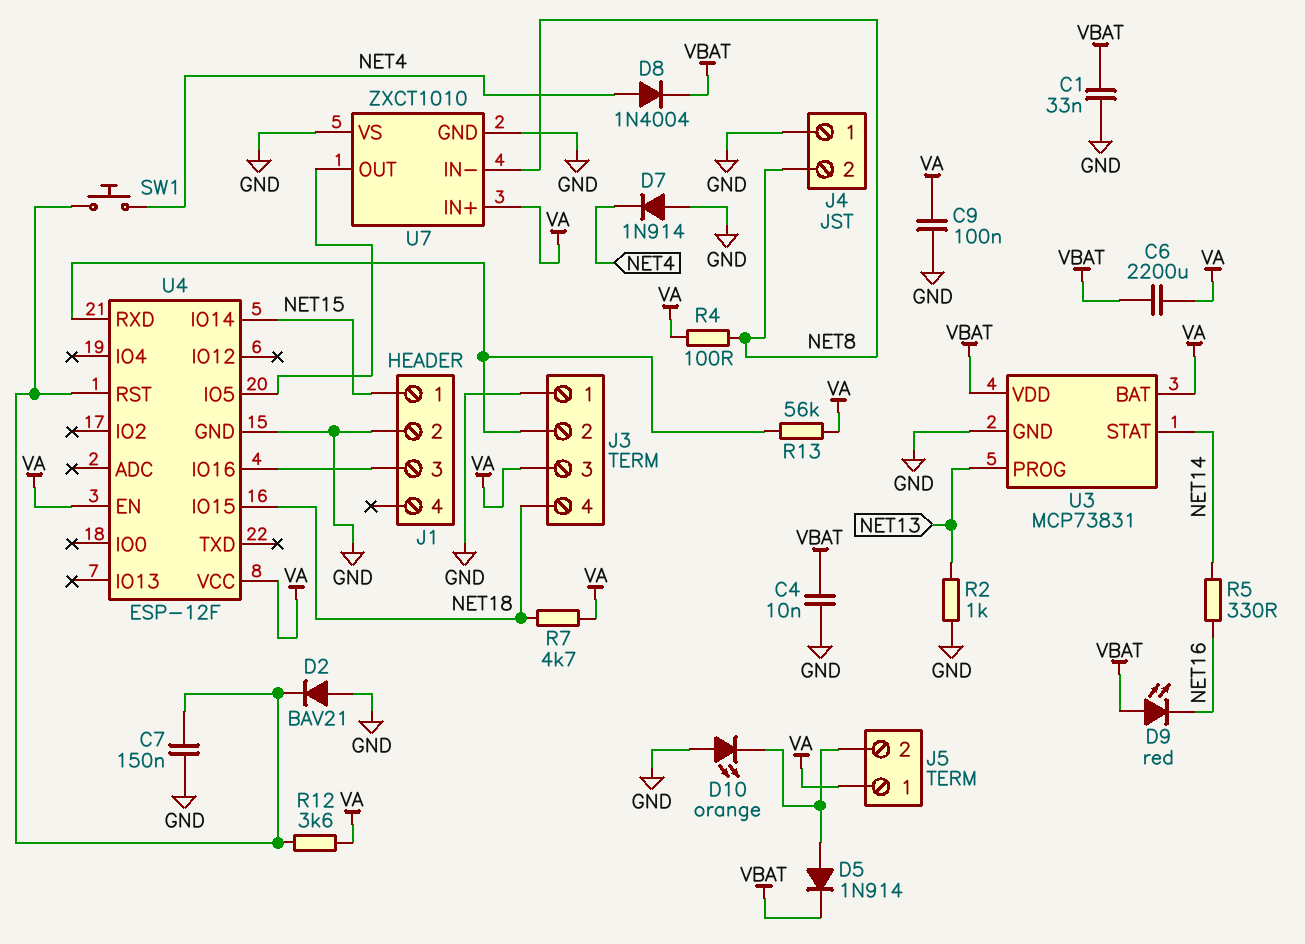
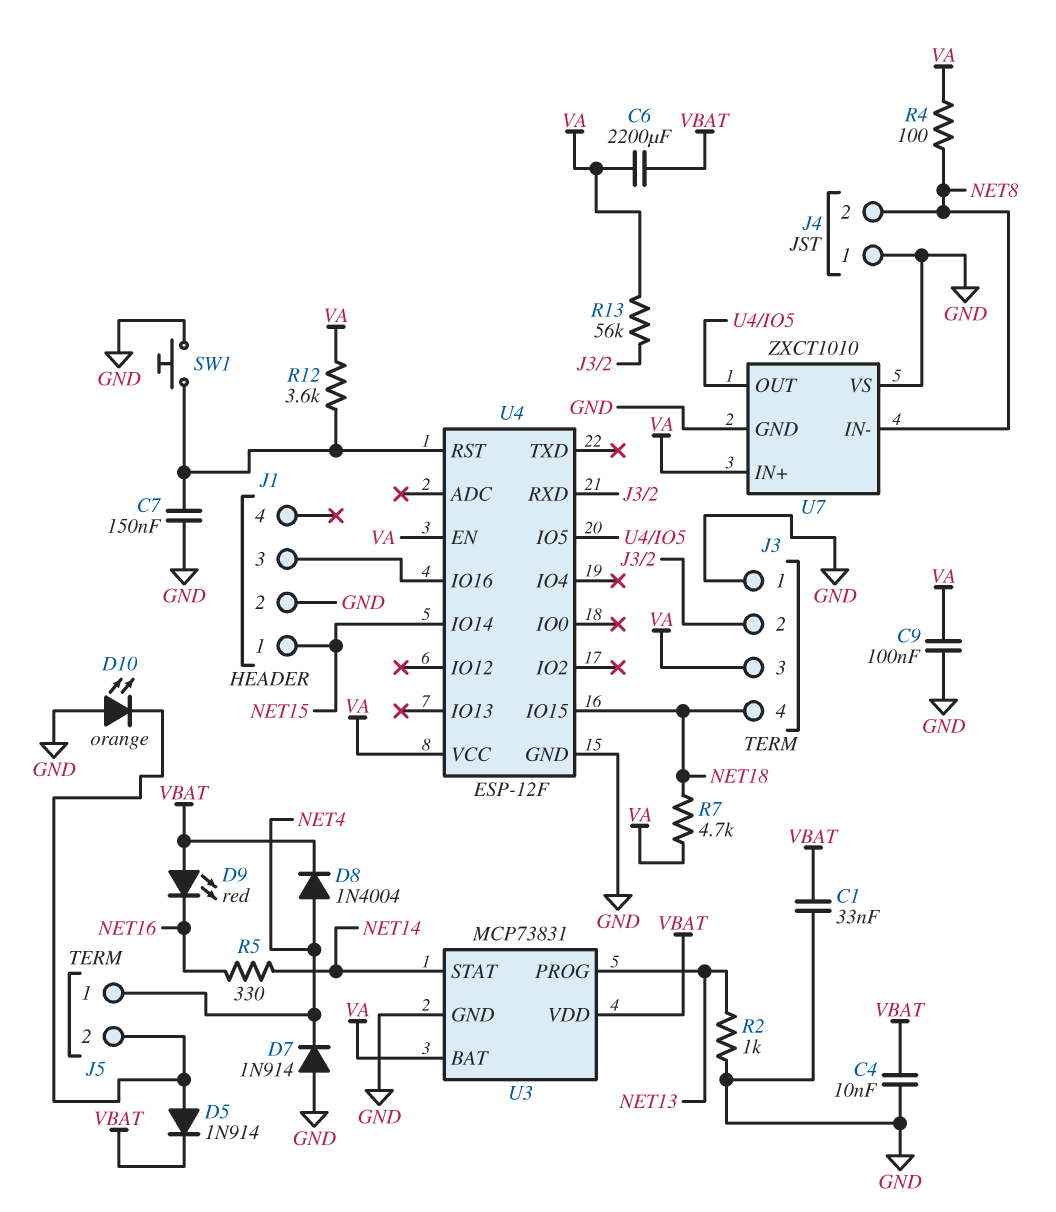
D2: diode BAV21 (A GND, K U4/RST) -> none
J5 pin 1: VA -> NET4
SW1: button (NET4, U4/RST) -> button (GND, U4/RST)

